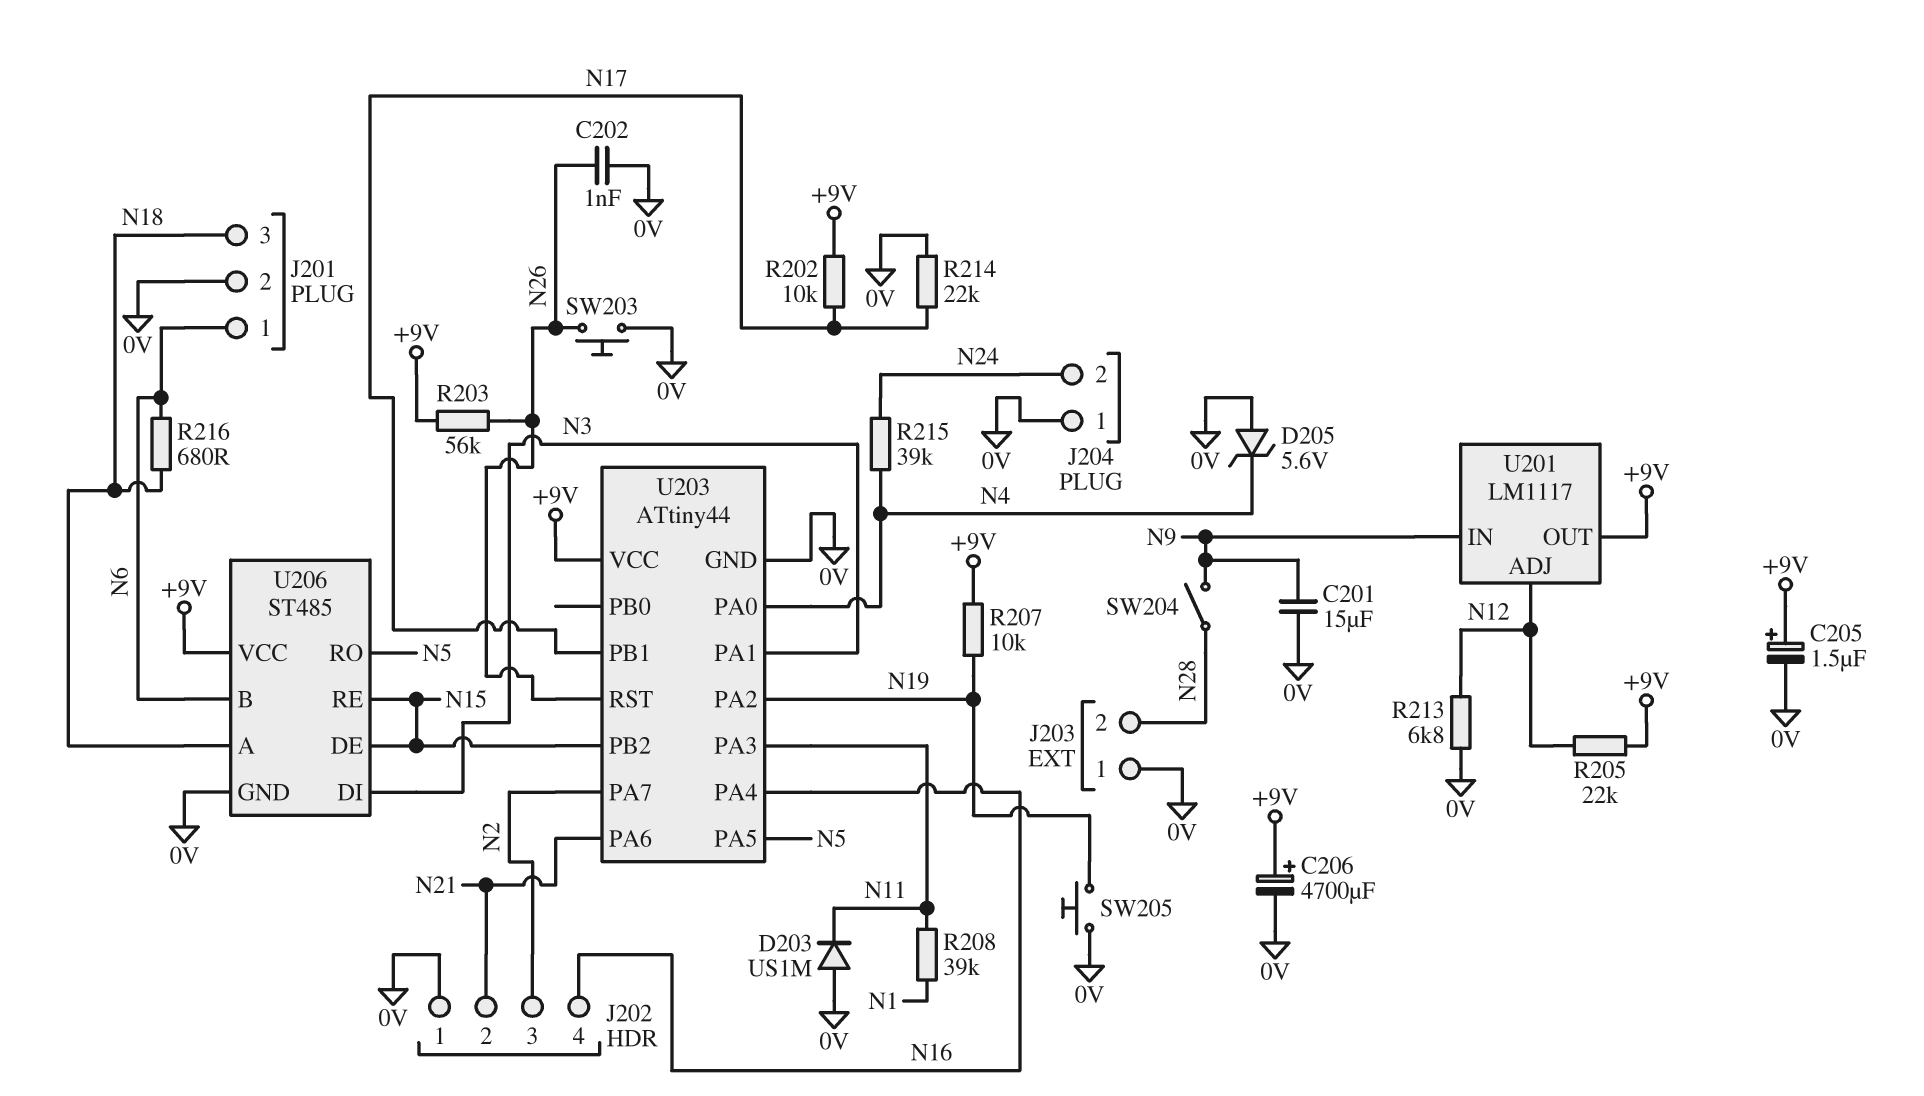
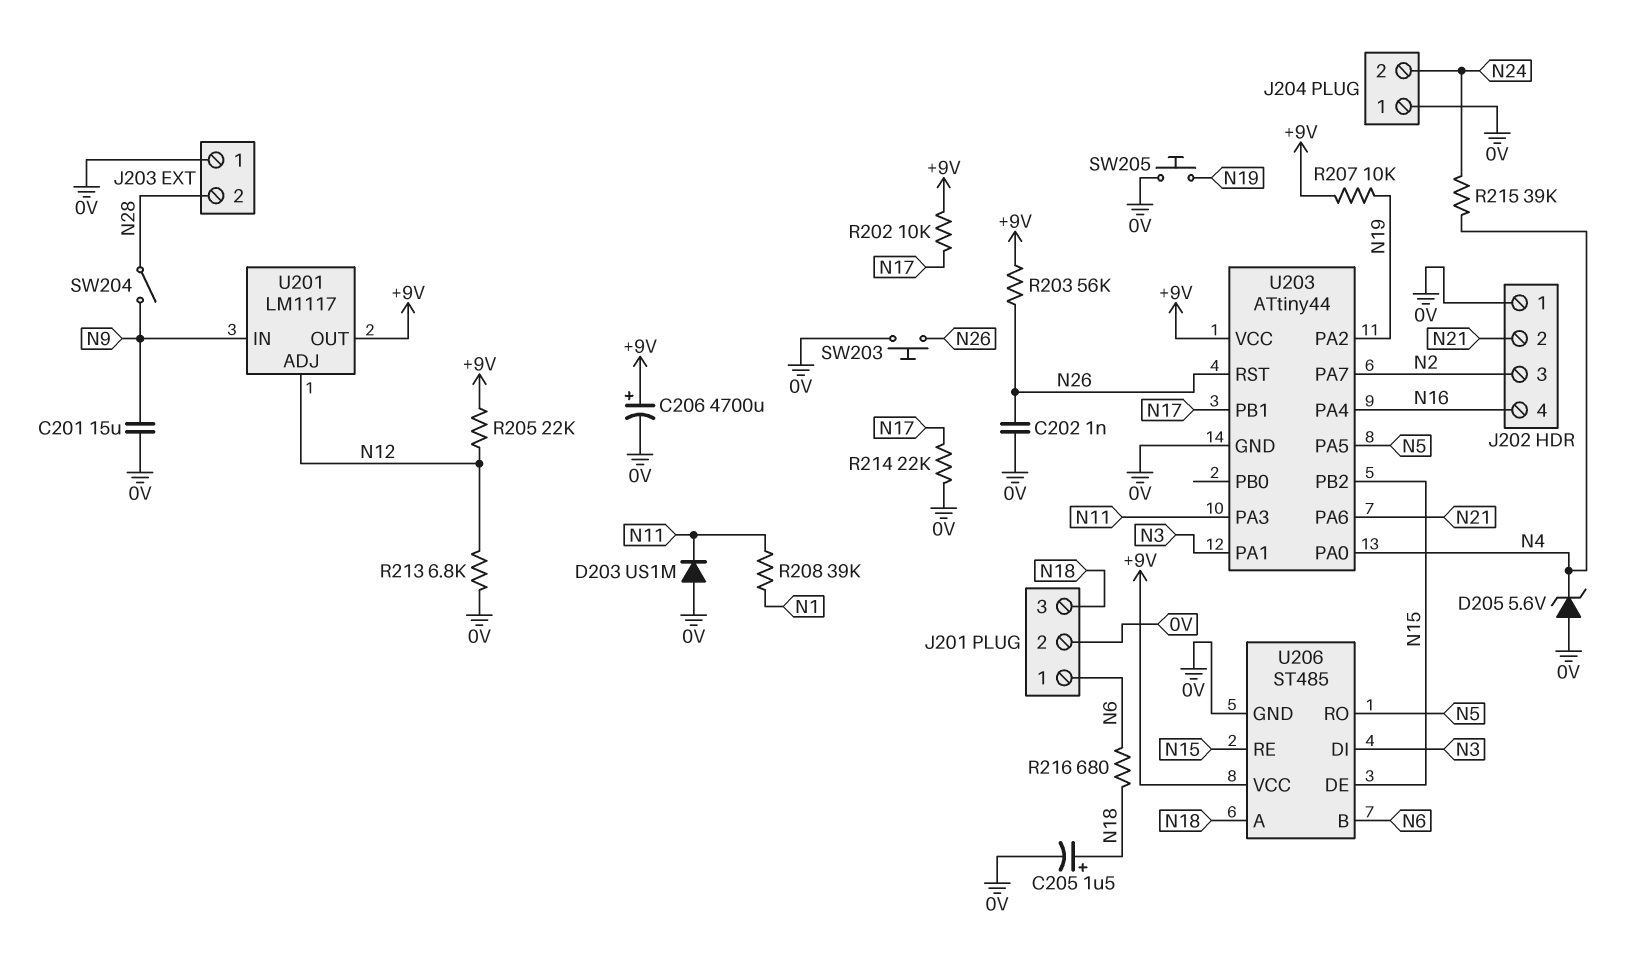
C205: 1.5uF (plus +9V, minus 0V) -> 1.5uF (plus N18, minus 0V)

